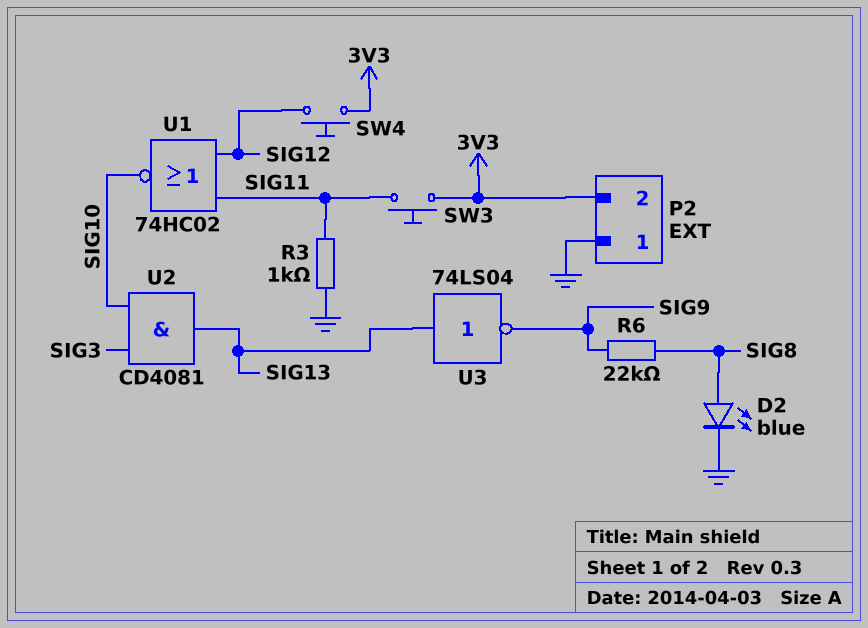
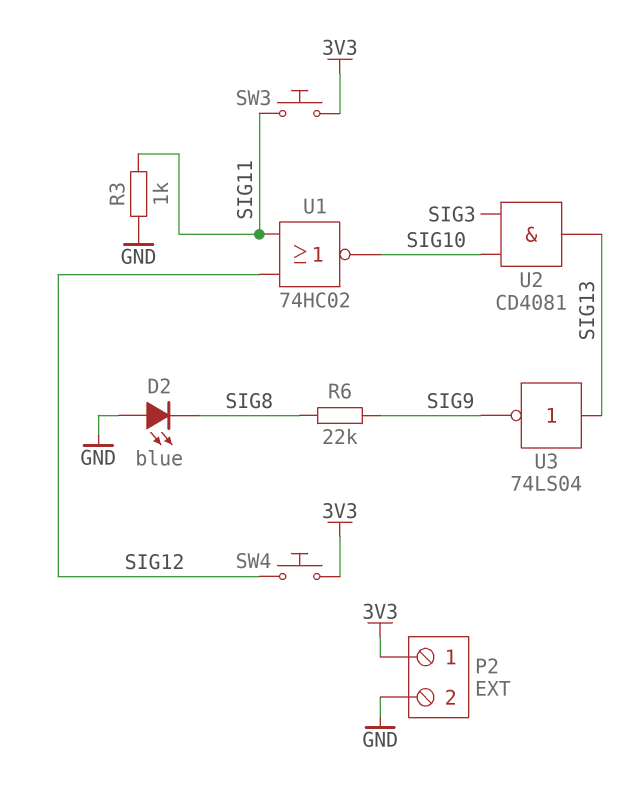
D2: LED blue (A SIG8, K GND) -> LED blue (A GND, K SIG8)
P2 pin 1: GND -> 3V3
P2 pin 2: 3V3 -> GND

